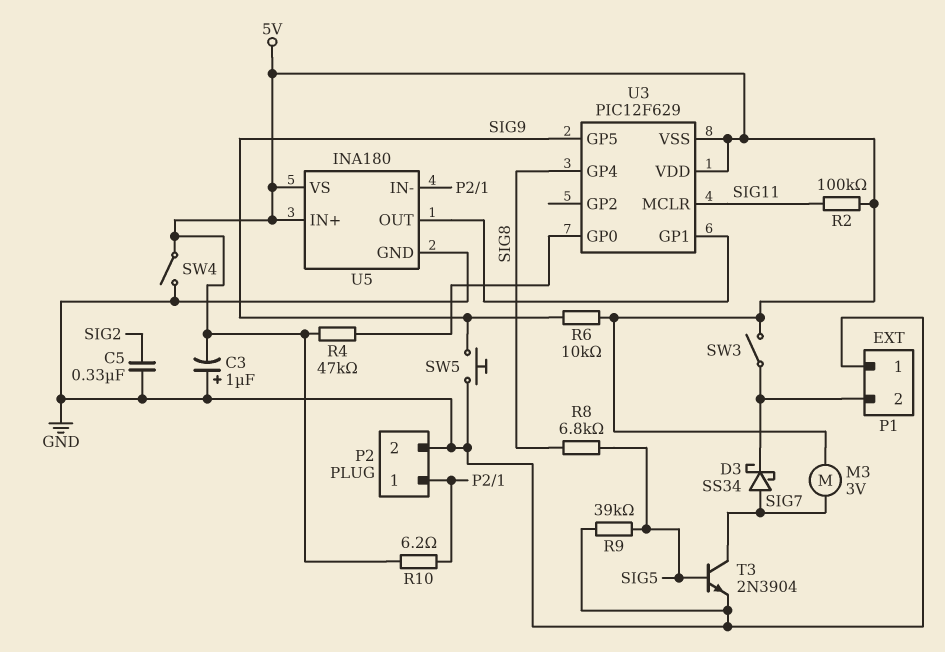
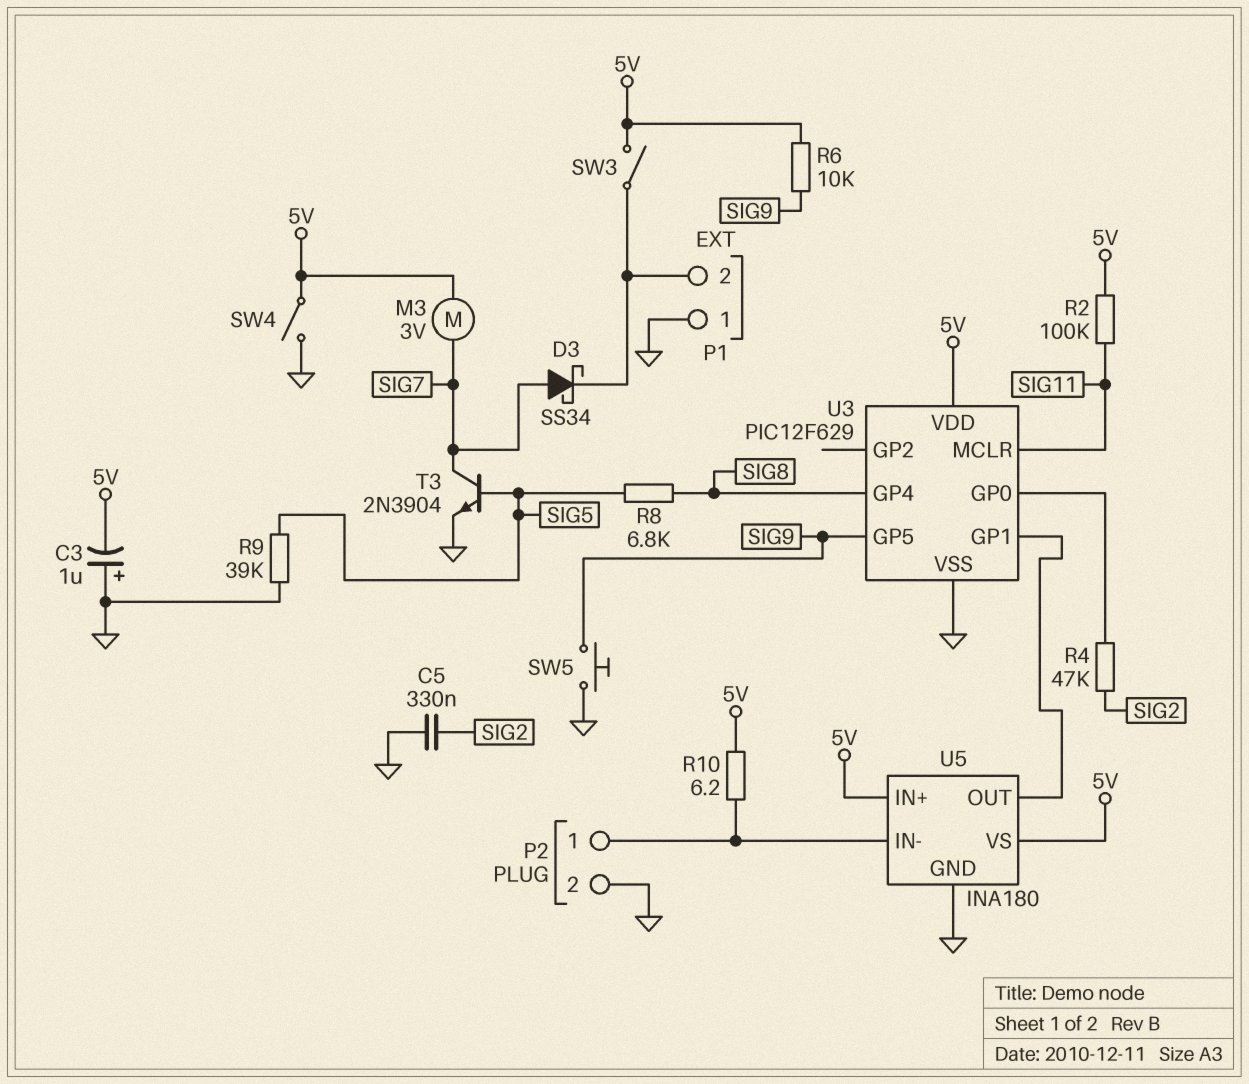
R4: 47k (5V, U3/GP0) -> 47k (SIG2, U3/GP0)
U3 pin VSS: 5V -> GND

